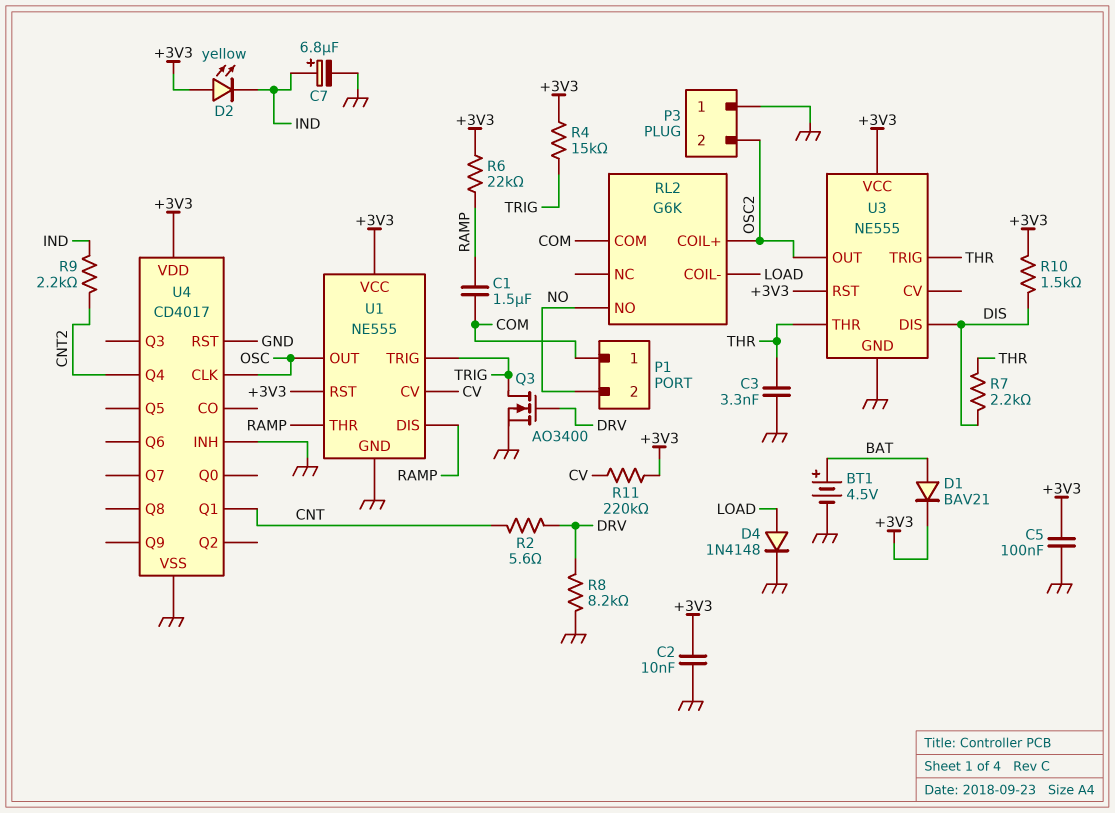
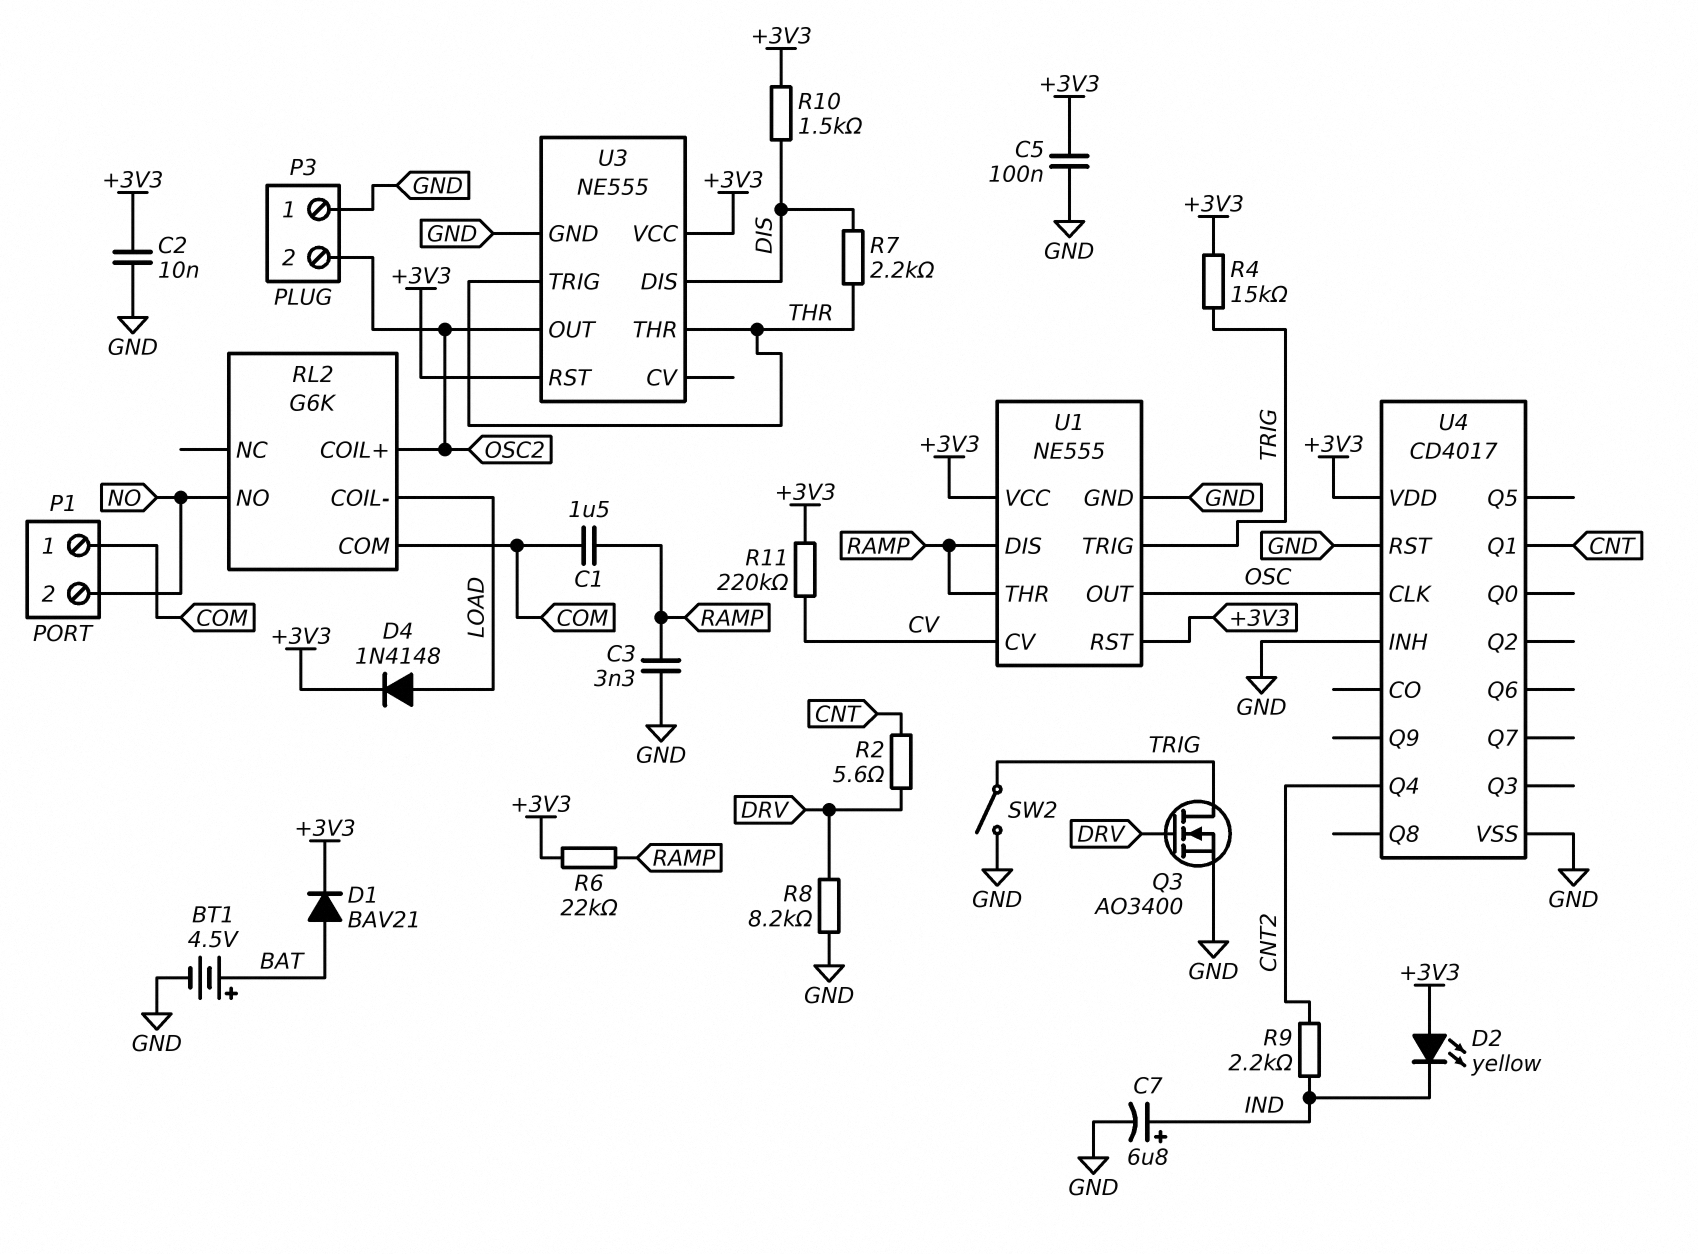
C3: 3.3nF (GND, THR) -> 3.3nF (GND, RAMP)
D4: diode 1N4148 (A LOAD, K GND) -> diode 1N4148 (A LOAD, K +3V3)
SW2: none -> switch (GND, TRIG)

